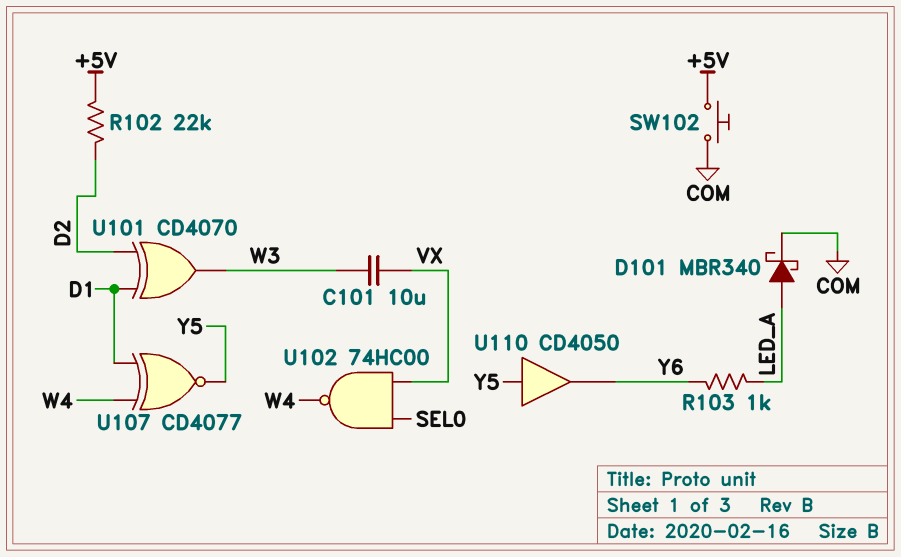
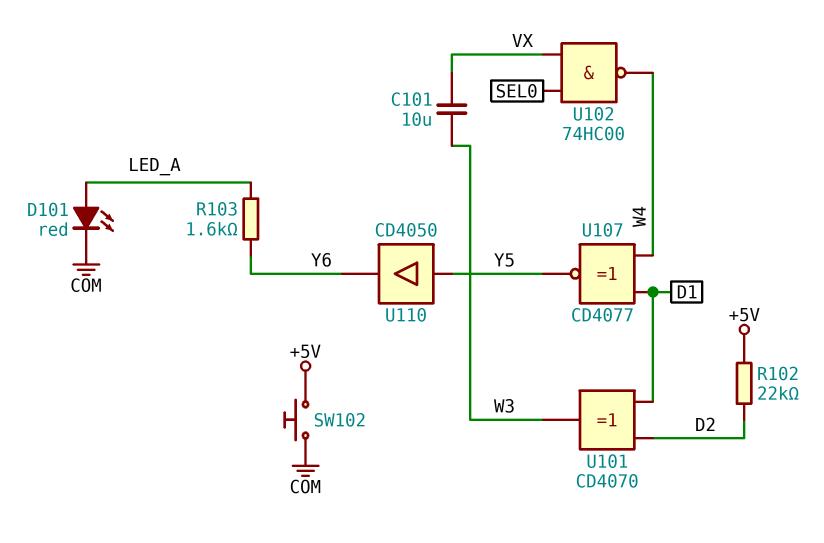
D101: schottky MBR340 (A LED_A, K COM) -> LED red (A LED_A, K COM)
R103: 1k (LED_A, Y6) -> 1.6k (LED_A, Y6)

